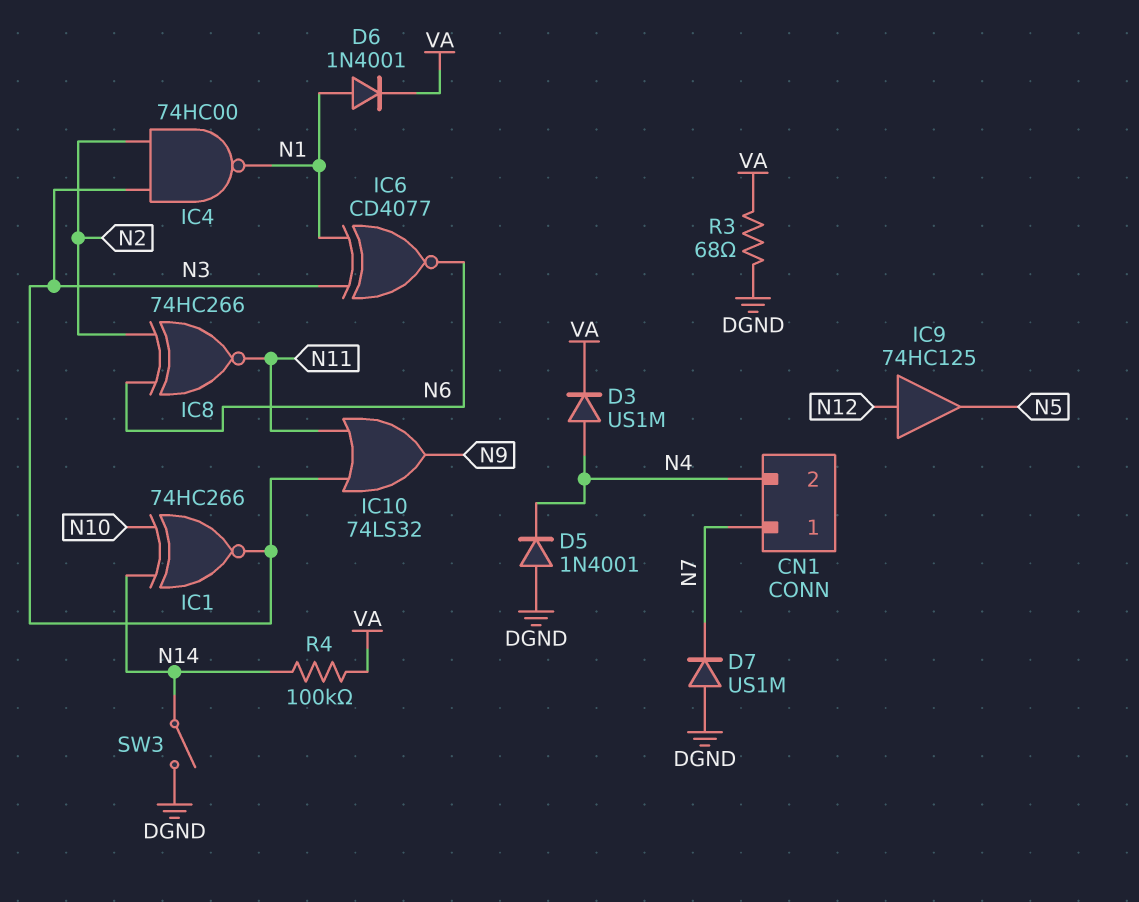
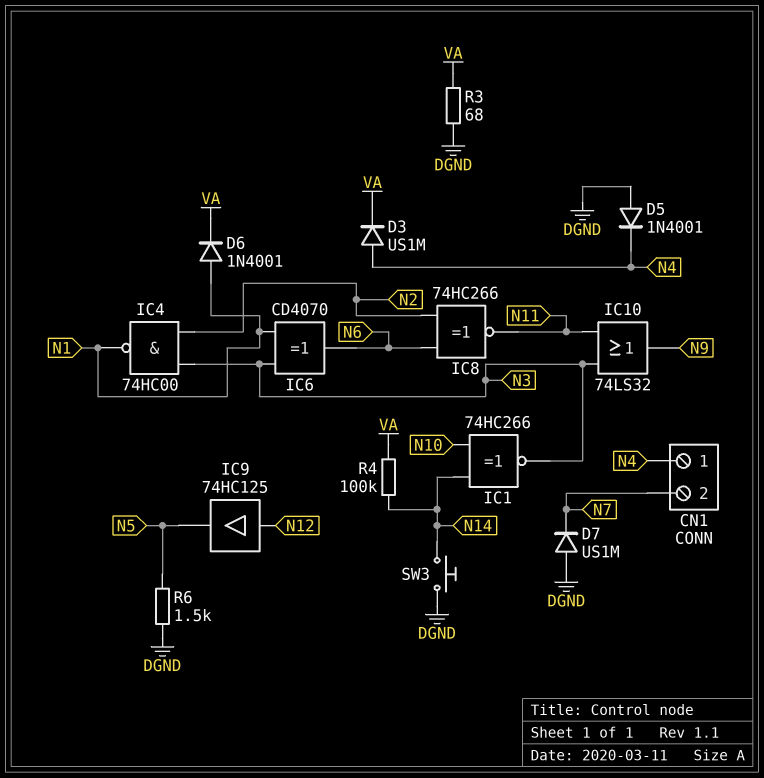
CN1 pin 1: N7 -> N4
CN1 pin 2: N4 -> N7
IC6: XNOR CD4077 (in N1, in N3, out N6) -> XOR CD4070 (in N1, in N3, out N6)
R6: none -> 1.5k (DGND, N5)
SW3: switch (DGND, N14) -> button (DGND, N14)

